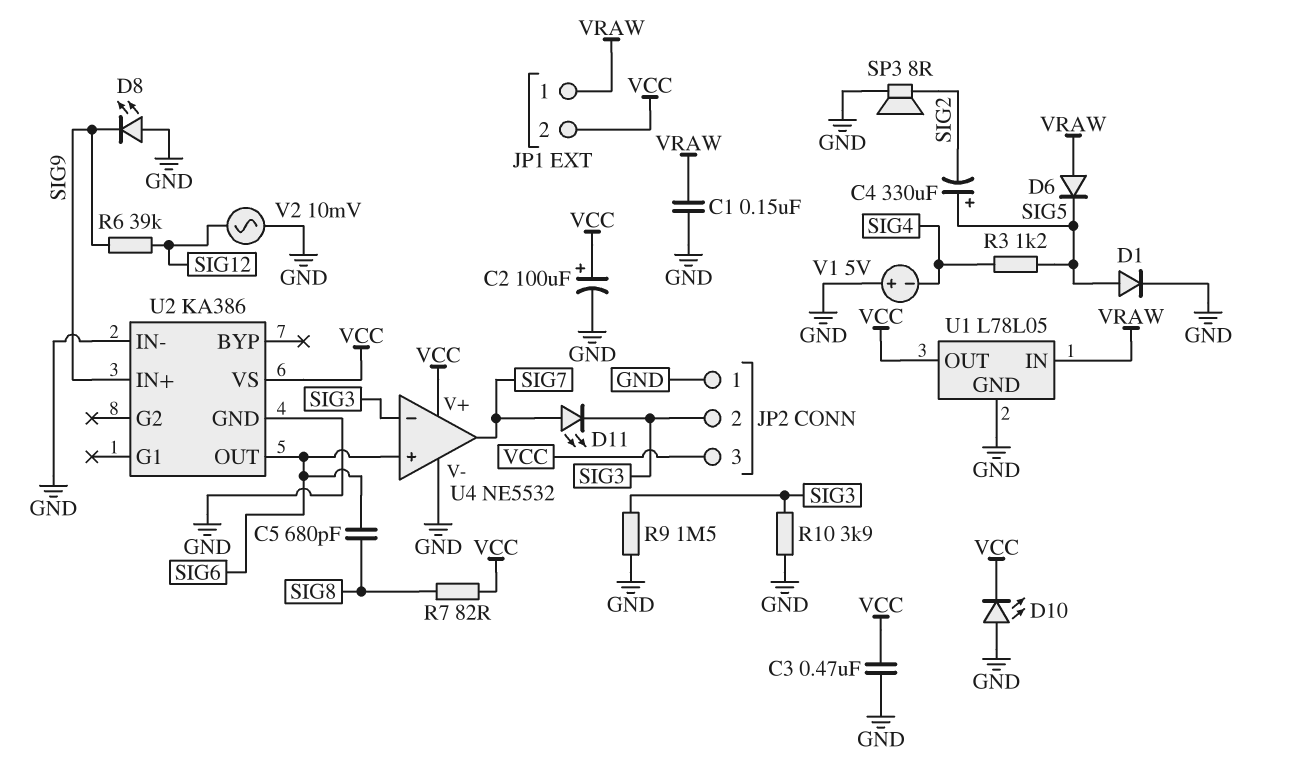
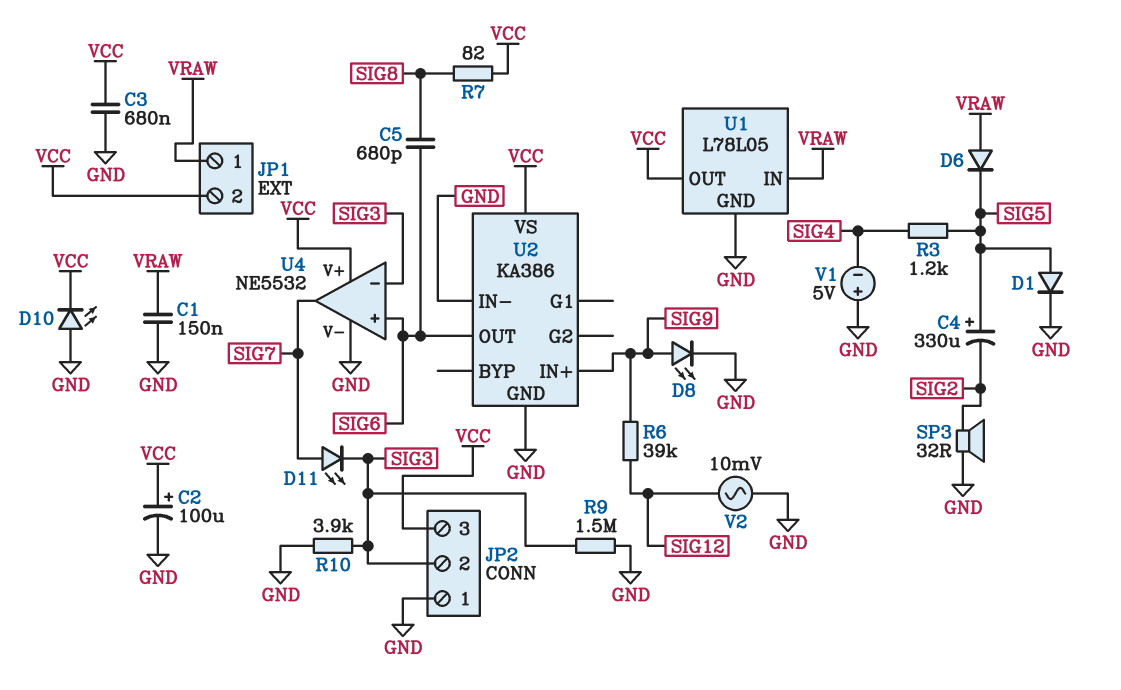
C3: 470nF (GND, VCC) -> 680nF (GND, VCC)
D8: LED (A GND, K SIG9) -> LED (A SIG9, K GND)
SP3: speaker 8R (GND, SIG2) -> speaker 32R (GND, SIG2)

